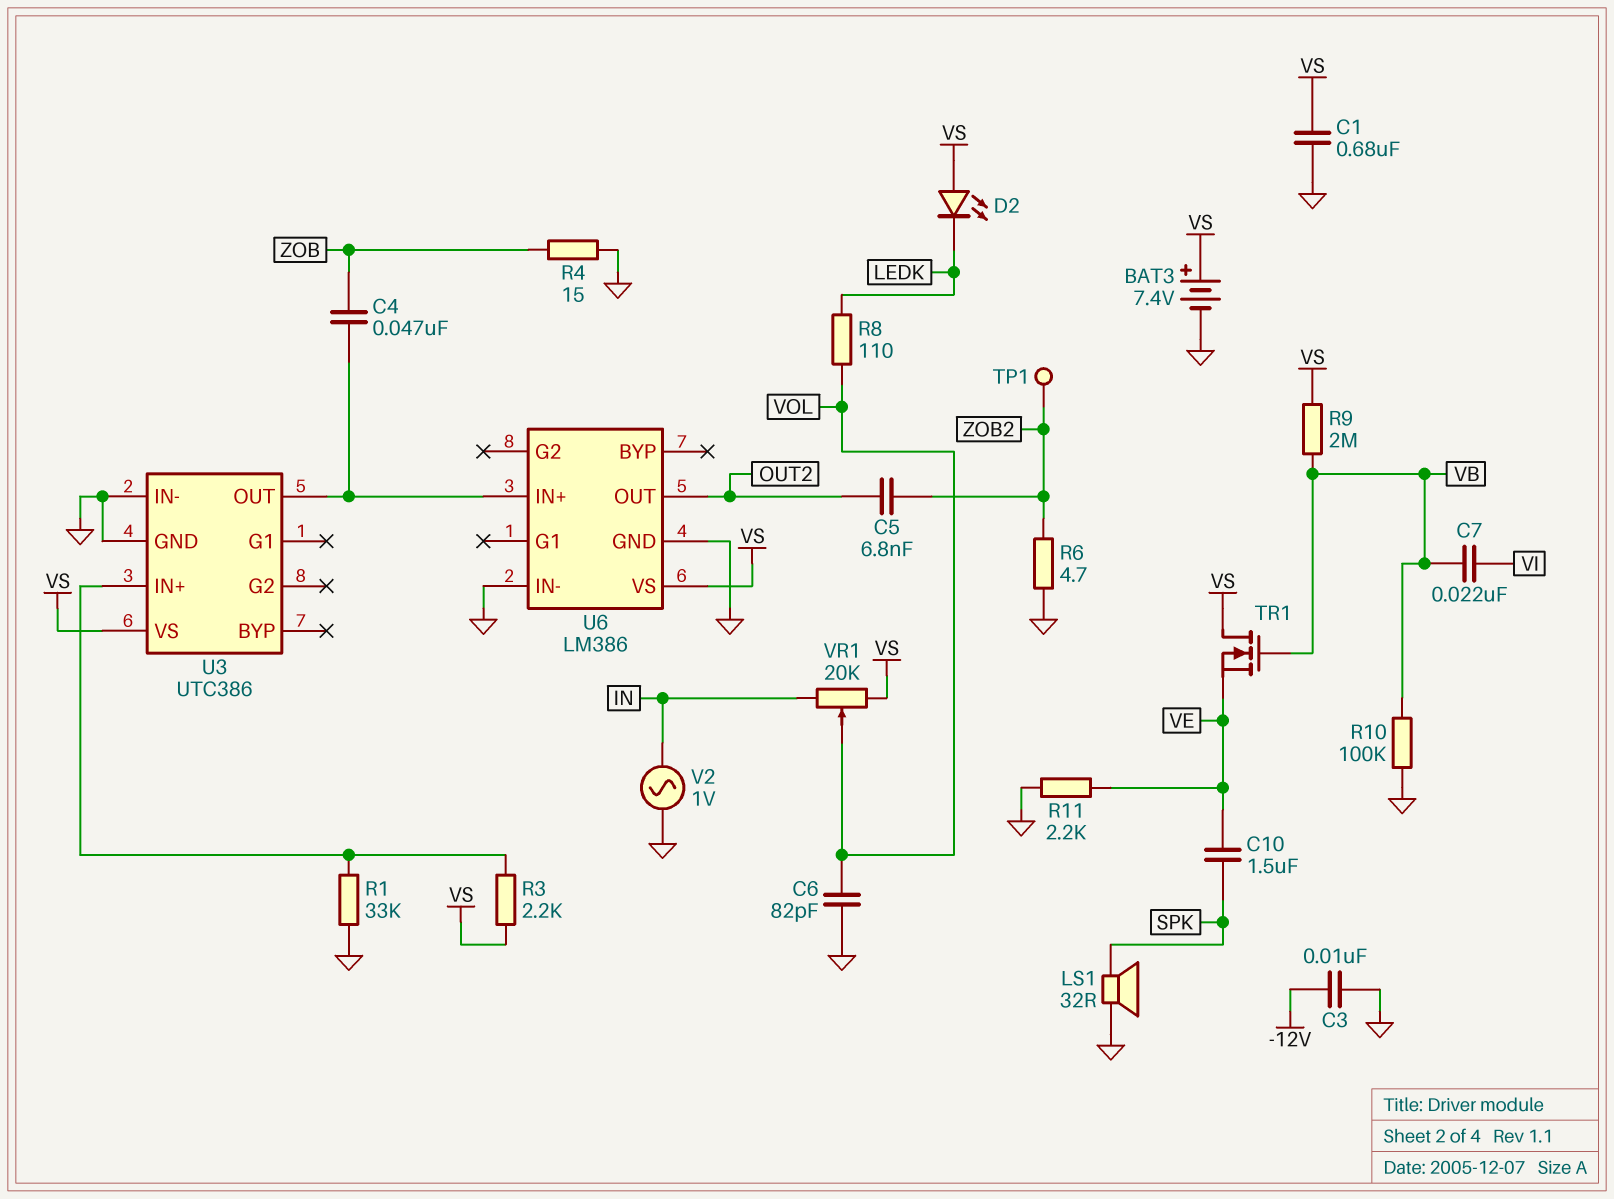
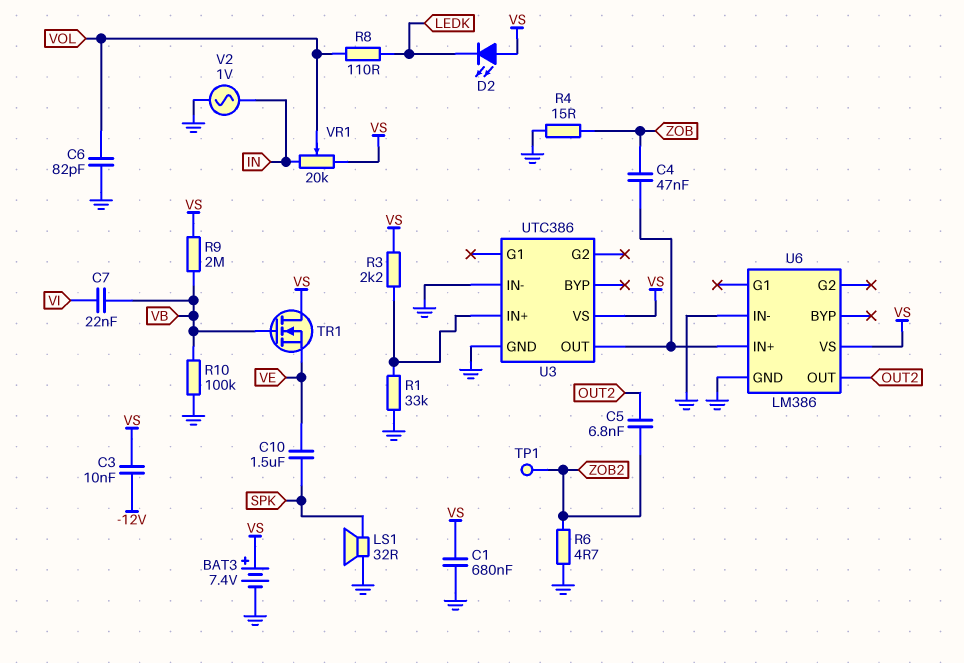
C3: 10nF (-12V, GND) -> 10nF (-12V, VS)
R11: 2.2k (GND, VE) -> none

